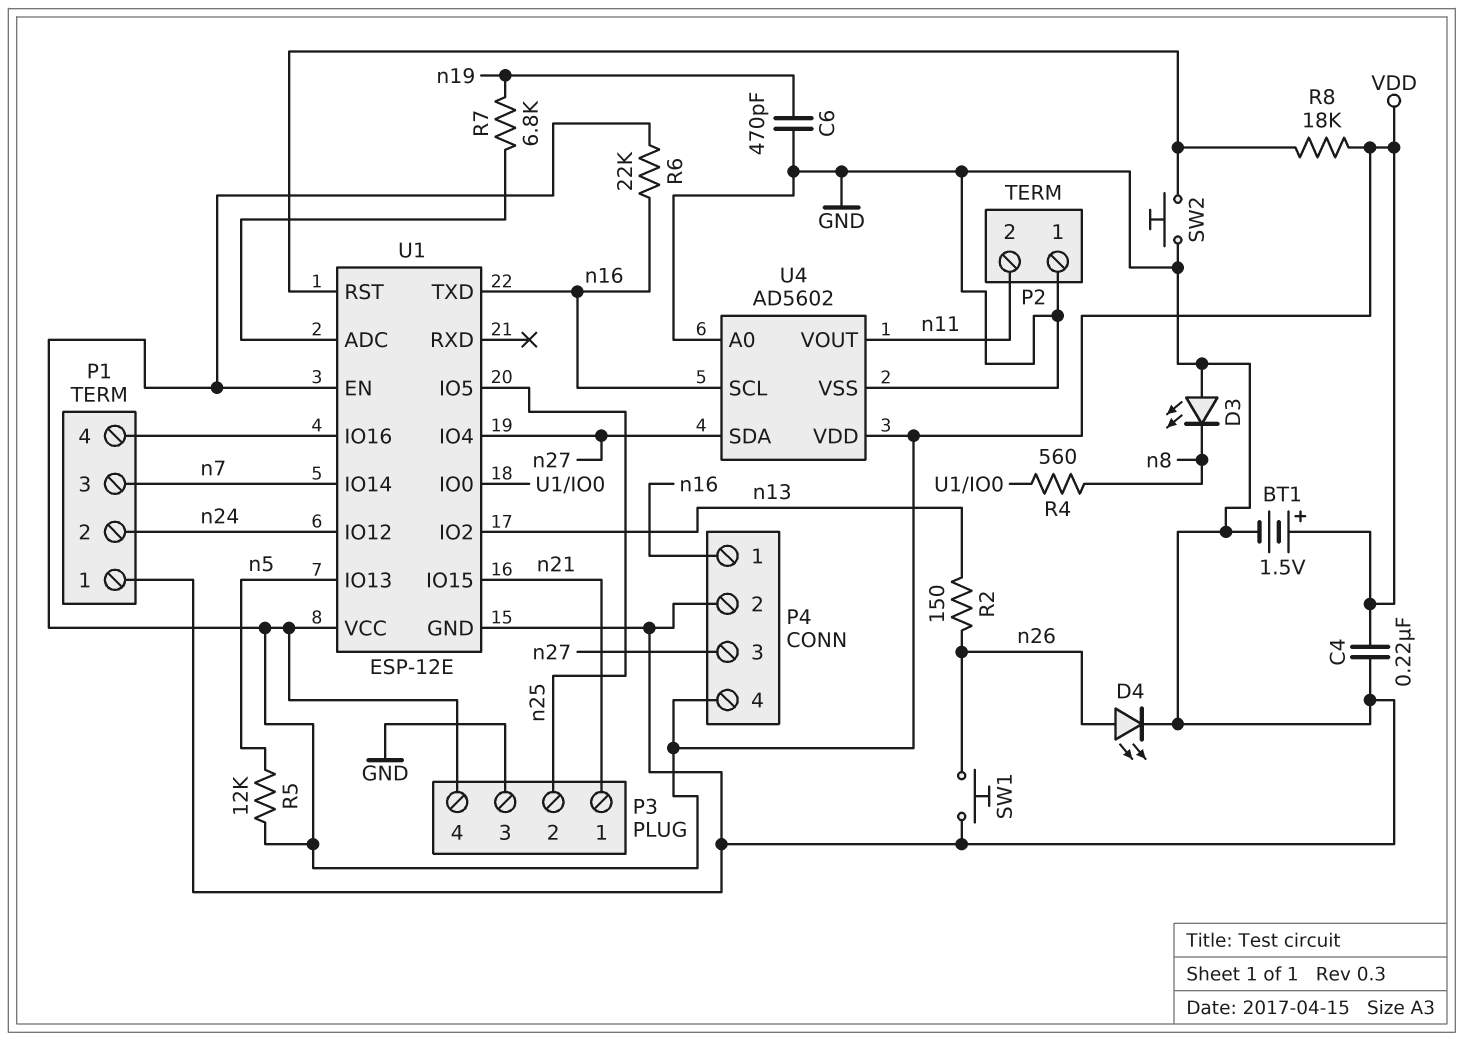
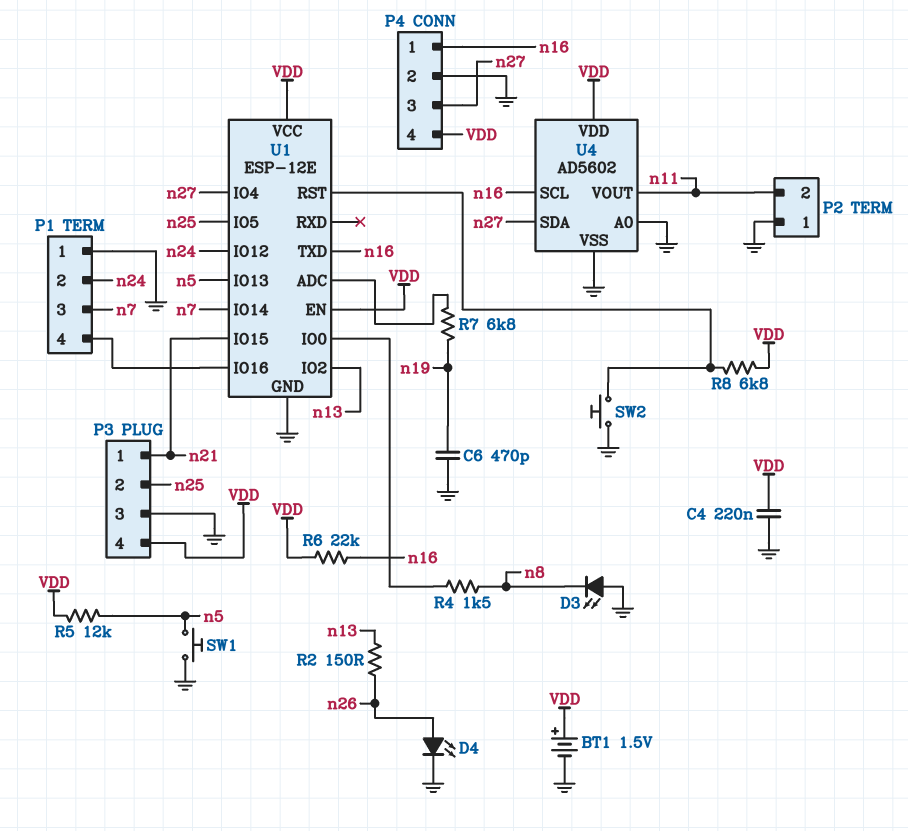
R4: 560 (U1/IO0, n8) -> 1.5k (U1/IO0, n8)
R8: 18k (U1/RST, VDD) -> 6.8k (U1/RST, VDD)
SW1: button (GND, n26) -> button (GND, n5)

